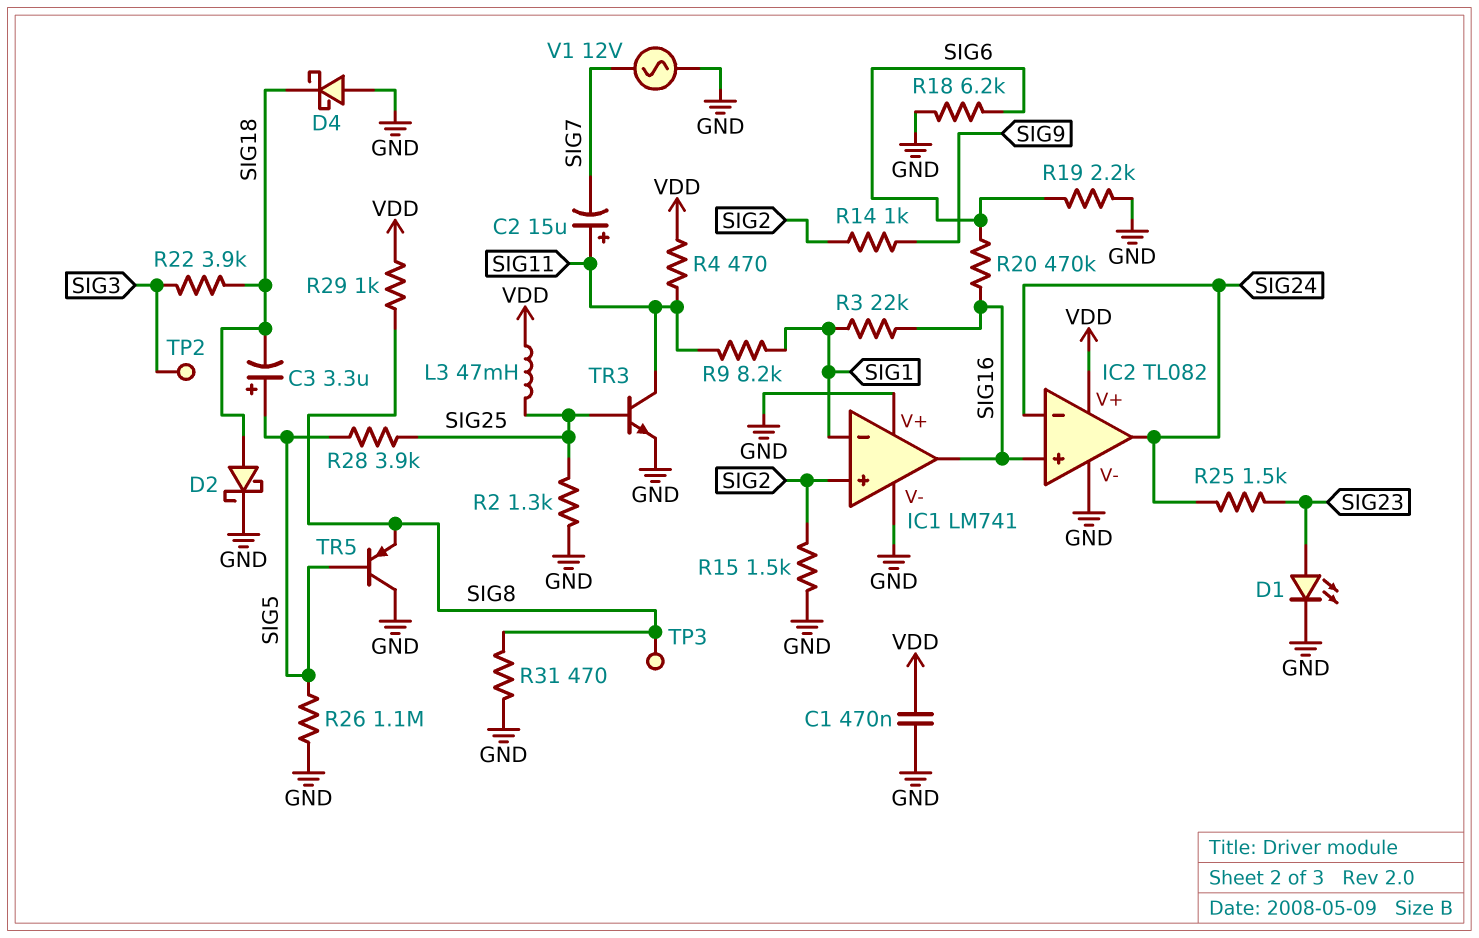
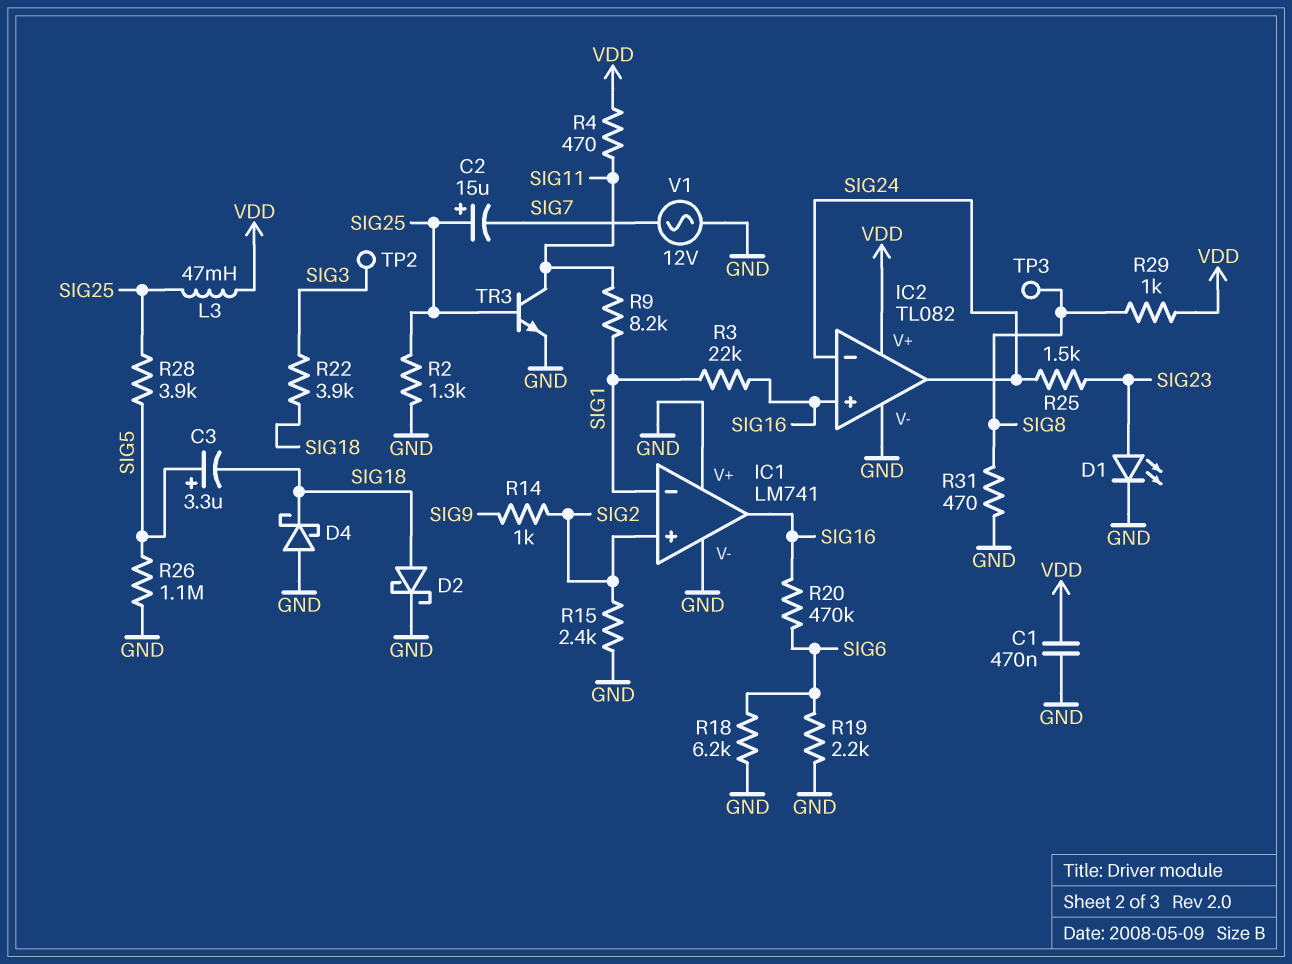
C2: 15uF (plus SIG11, minus SIG7) -> 15uF (plus SIG25, minus SIG7)
R15: 1.5k (GND, SIG2) -> 2.4k (GND, SIG2)
TR5: PNP (B SIG5, C GND, E SIG8) -> none

